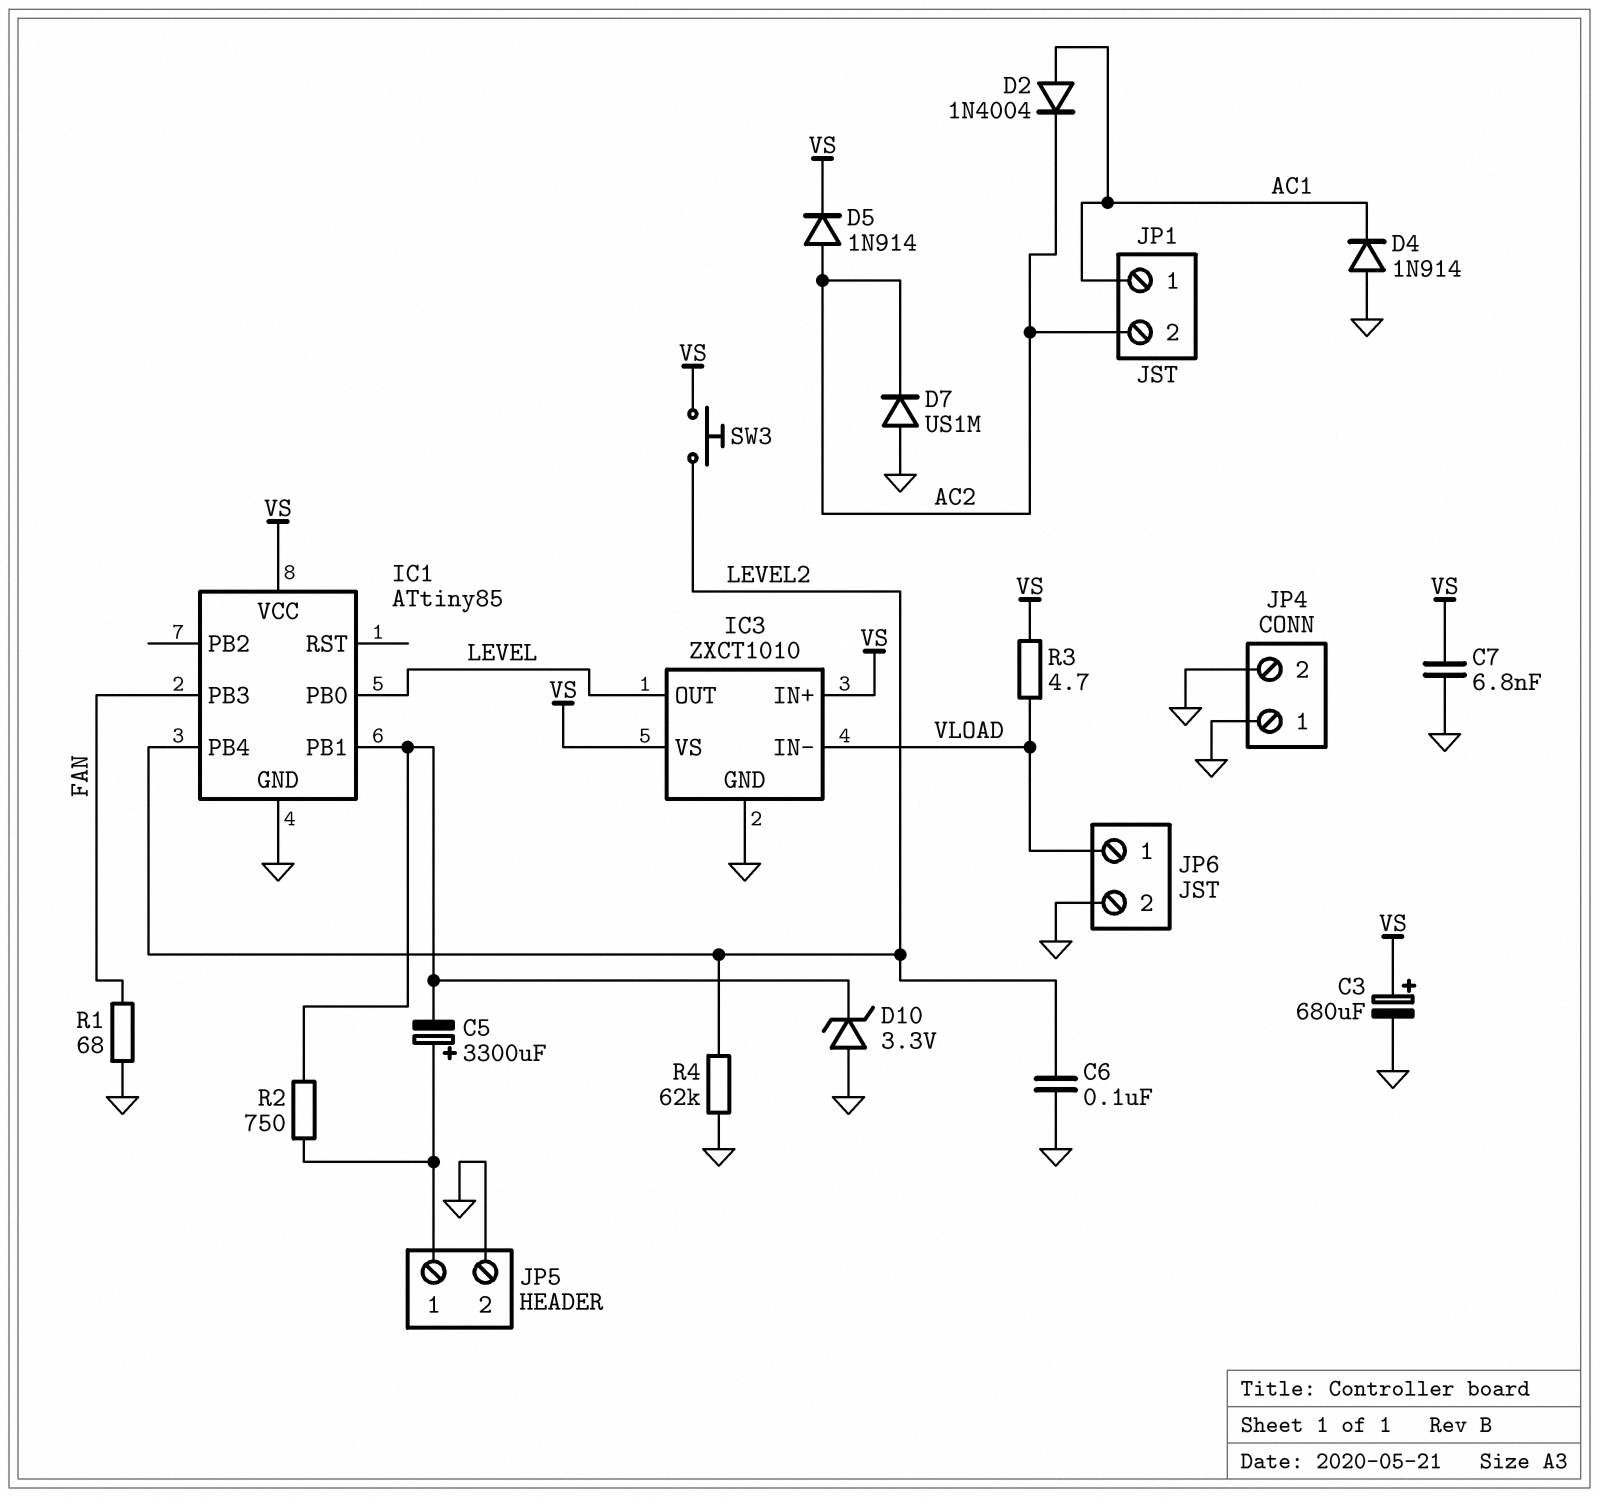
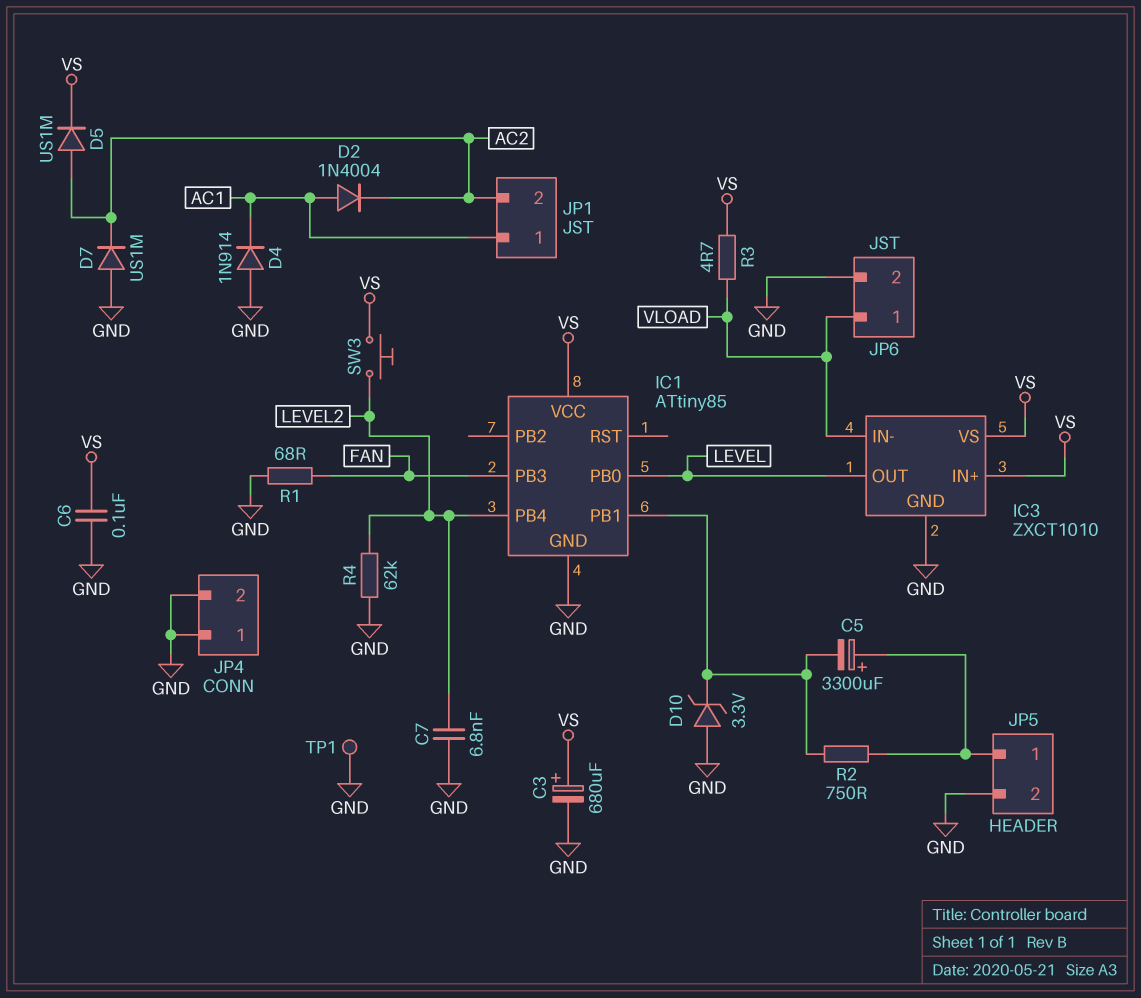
C6: 100nF (GND, LEVEL2) -> 100nF (GND, VS)
C7: 6.8nF (GND, VS) -> 6.8nF (GND, LEVEL2)
D5: diode 1N914 (A AC2, K VS) -> diode US1M (A AC2, K VS)
TP1: none -> test point (GND)

